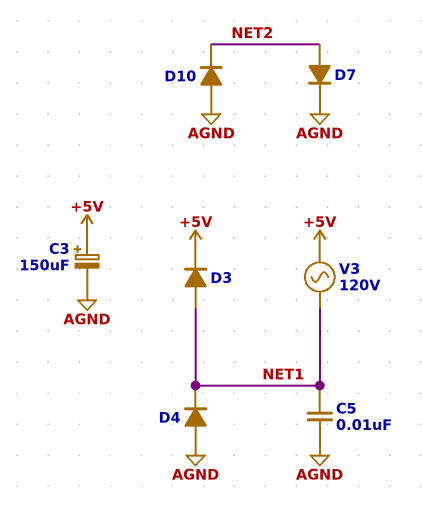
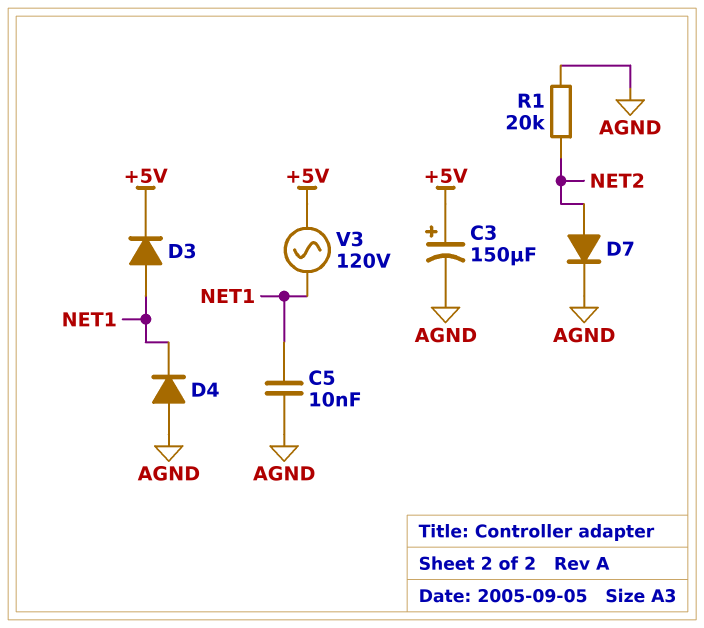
D10: diode (A AGND, K NET2) -> none
R1: none -> 20k (AGND, NET2)

